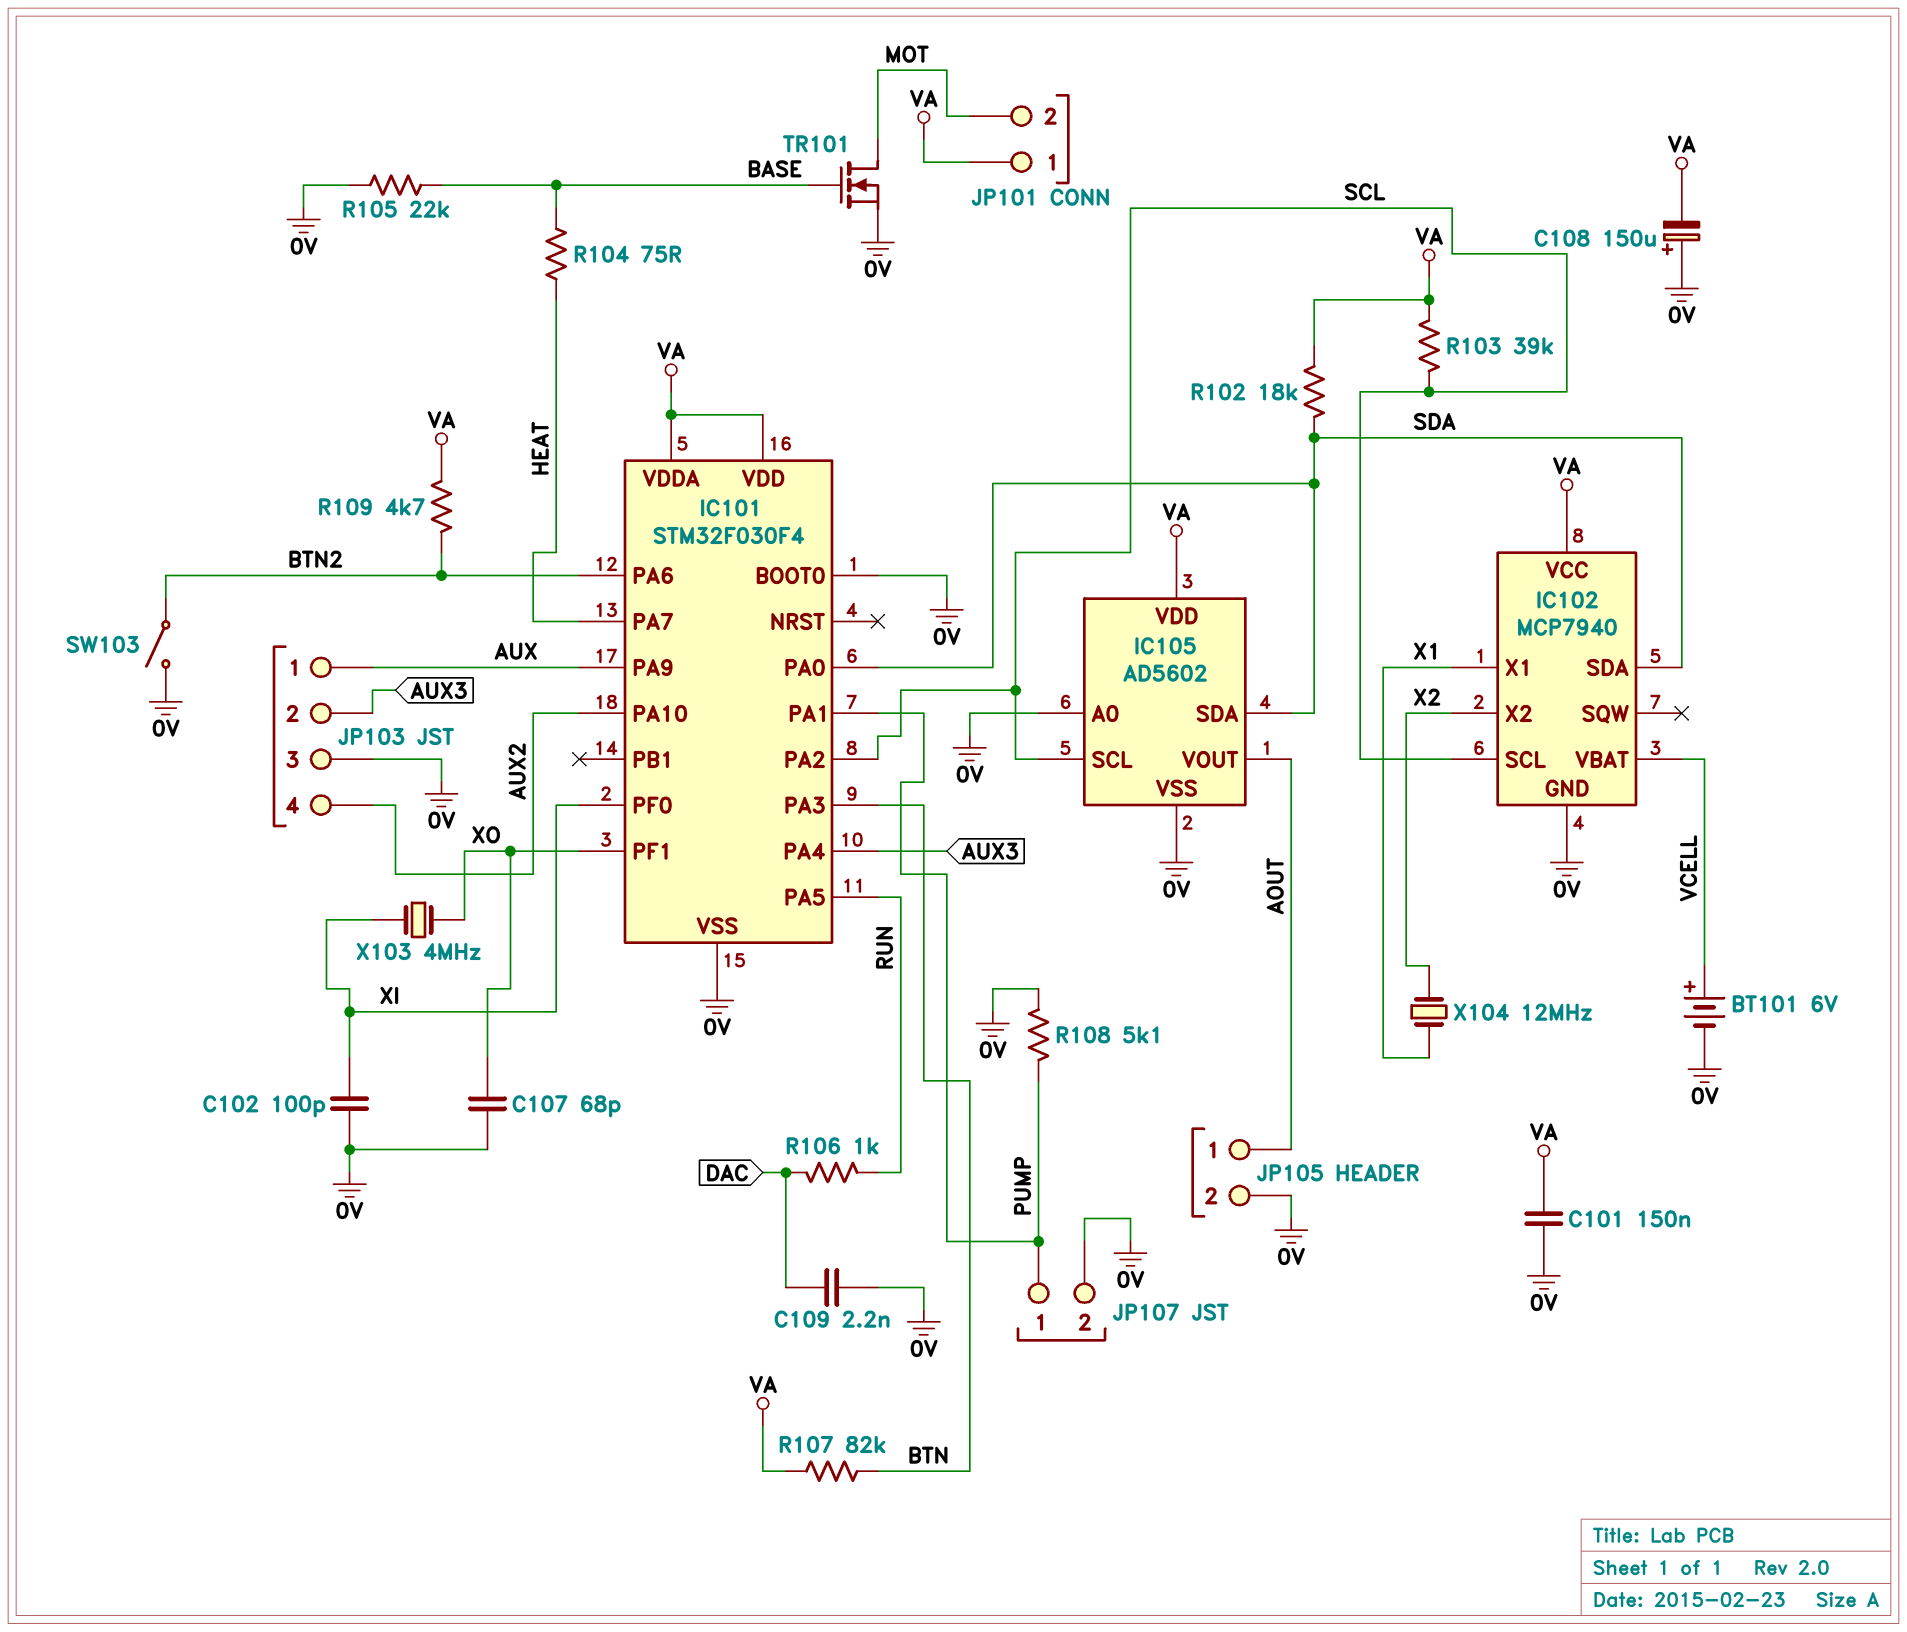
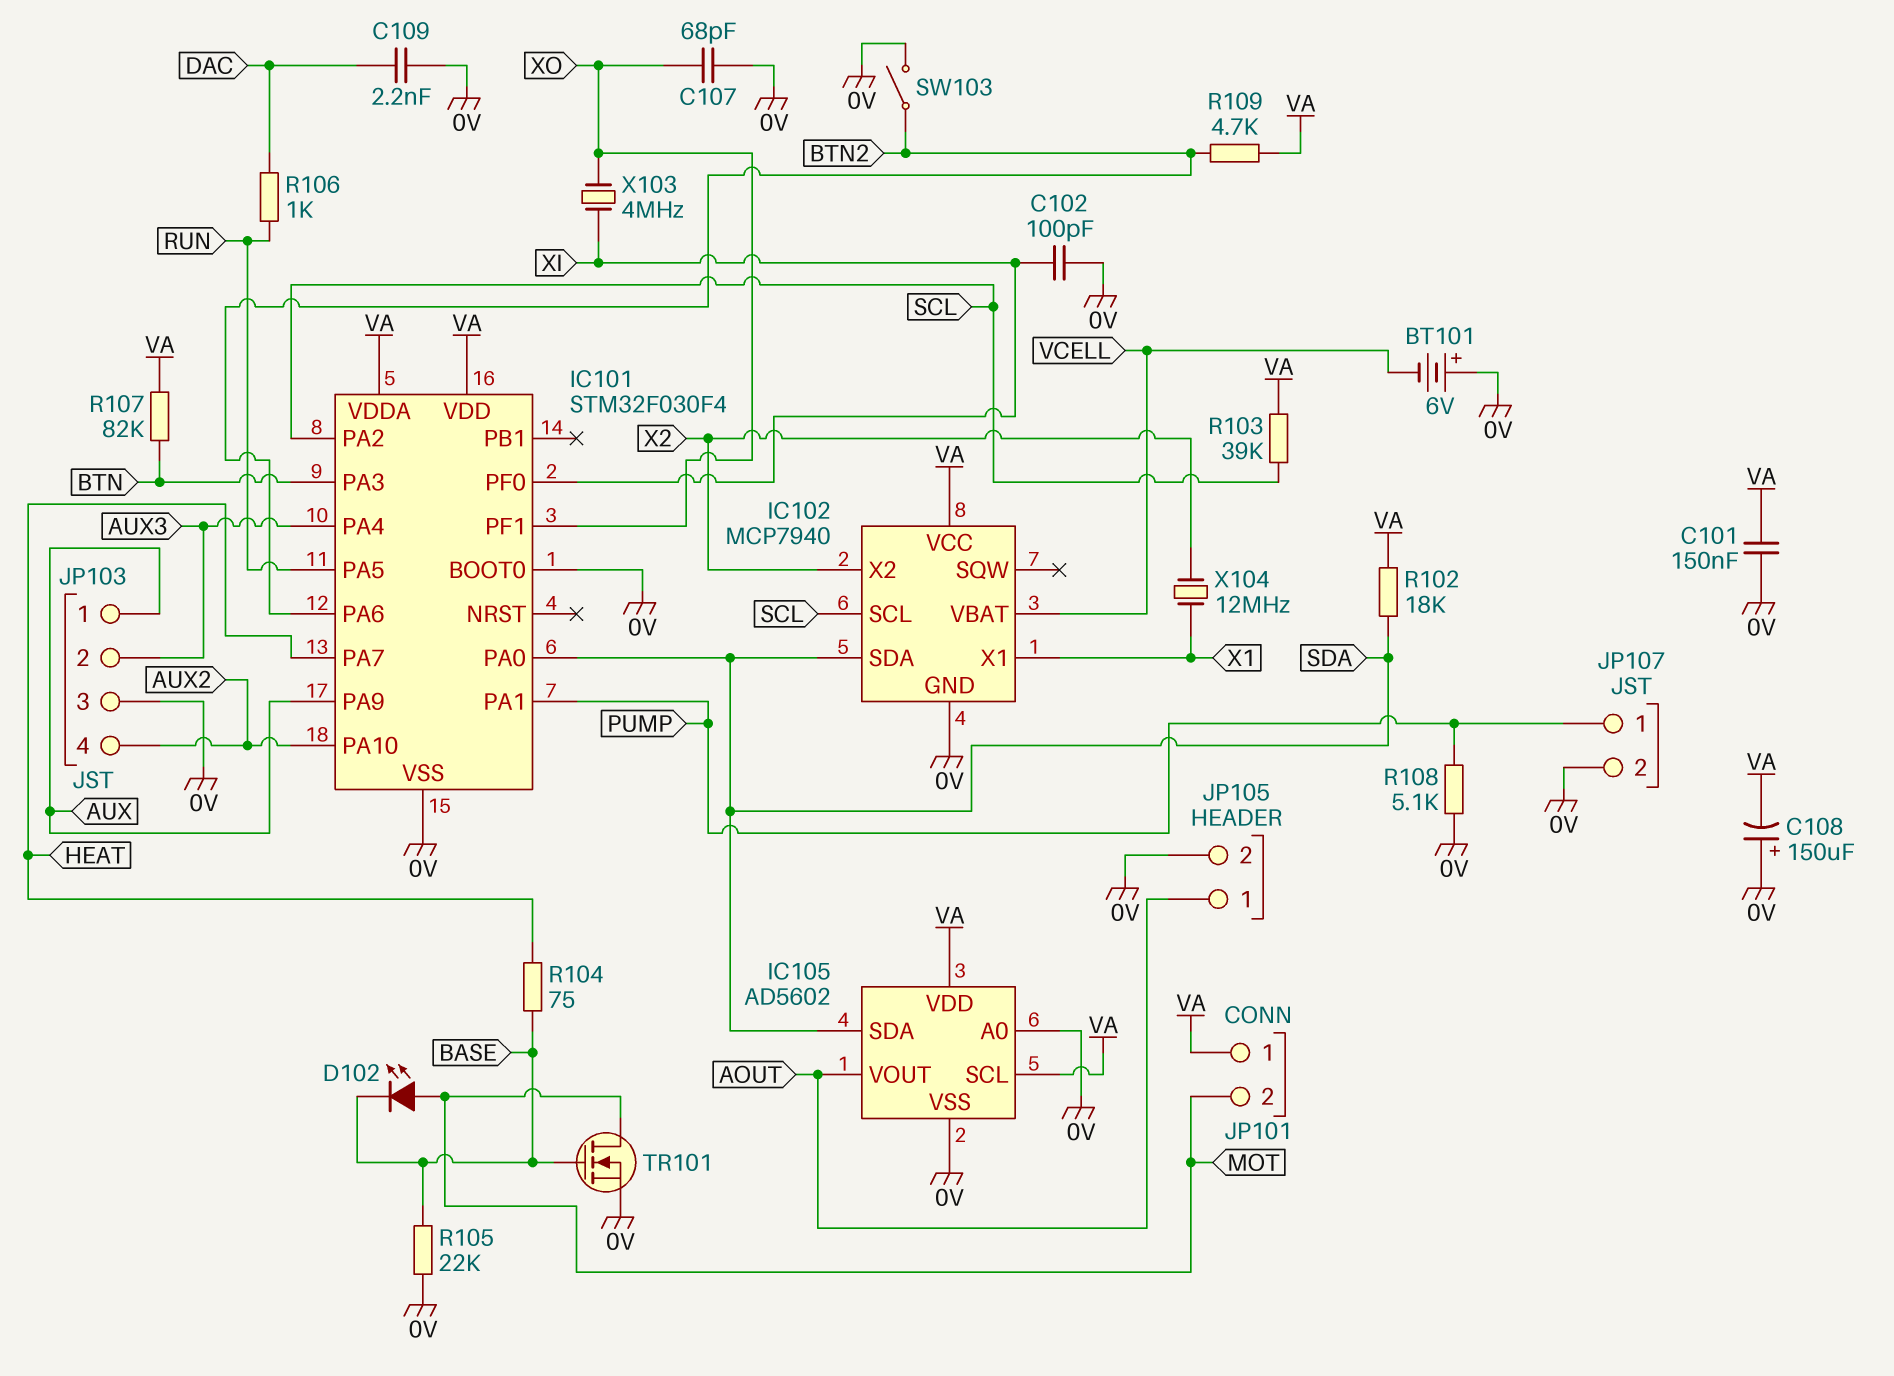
BT101: 6V (plus VCELL, minus 0V) -> 6V (plus 0V, minus VCELL)
D102: none -> LED (A MOT, K BASE)
IC105 pin SCL: SCL -> VA

